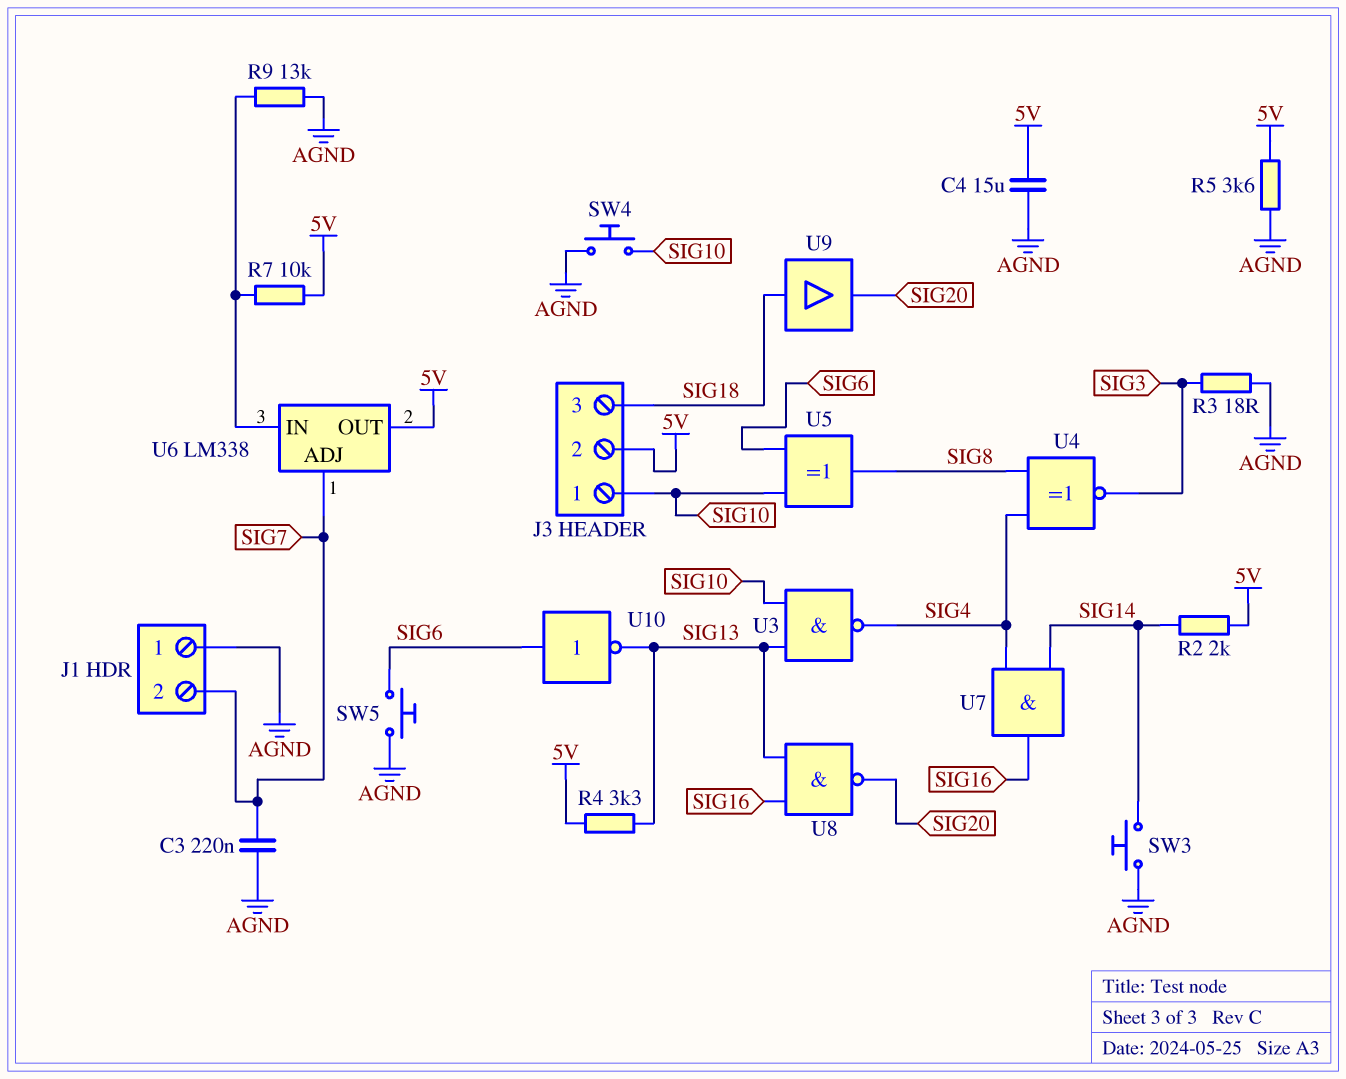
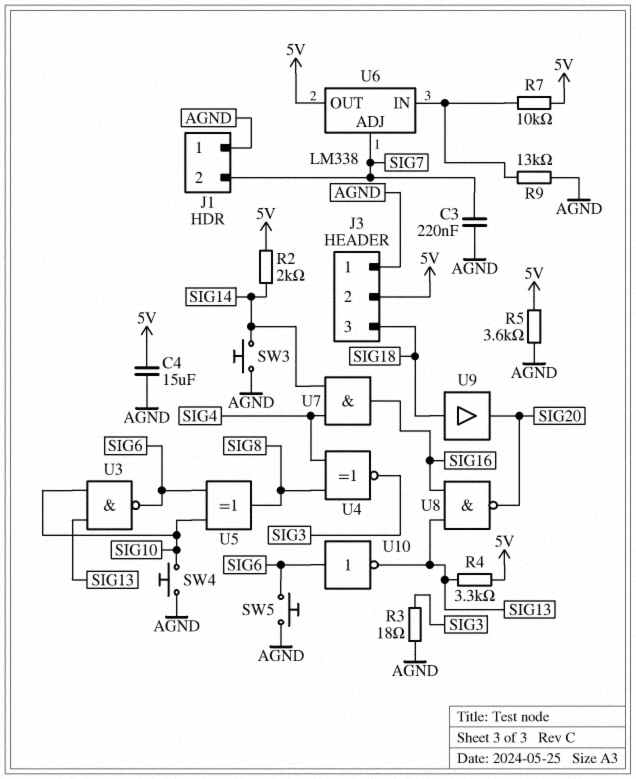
J3 pin 1: SIG10 -> AGND
U3: NAND (in SIG10, in SIG13, out SIG4) -> NAND (in SIG10, in SIG13, out SIG6)

